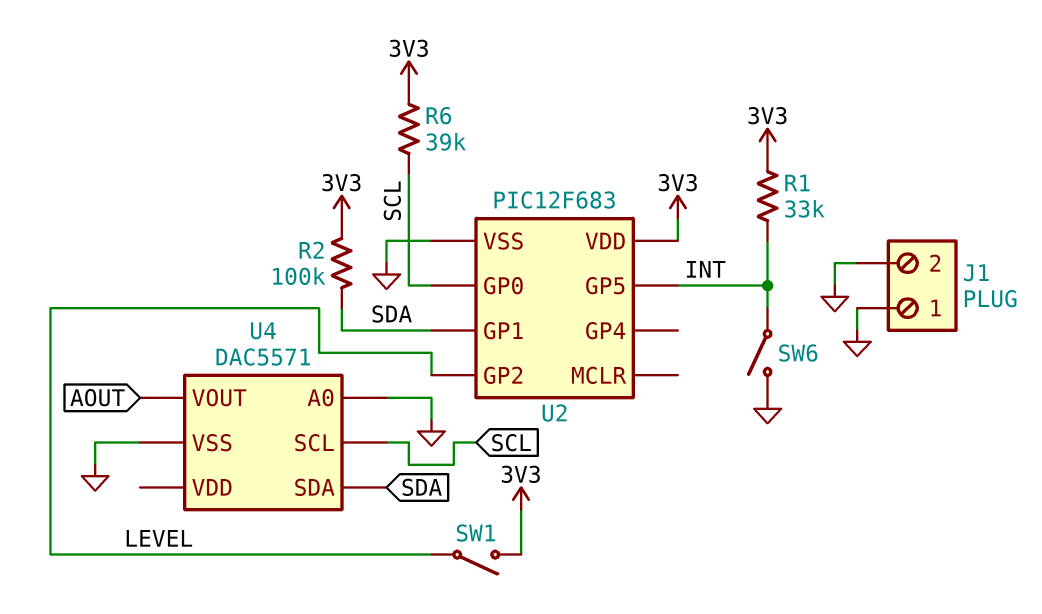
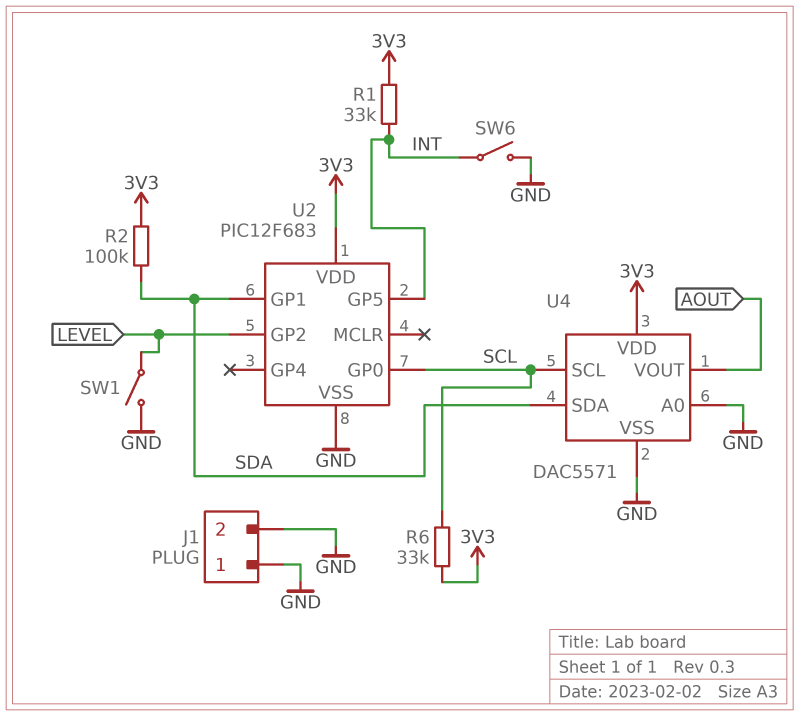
R6: 39k (3V3, SCL) -> 33k (3V3, SCL)
SW1: switch (3V3, LEVEL) -> switch (GND, LEVEL)
U4 pin VDD: none -> 3V3

